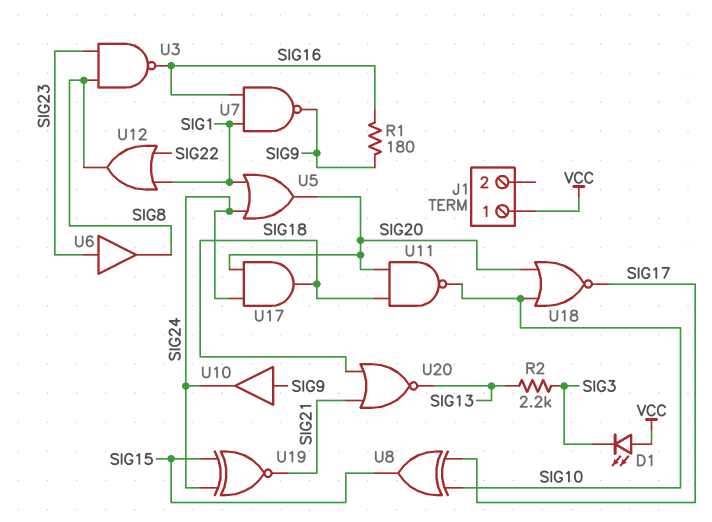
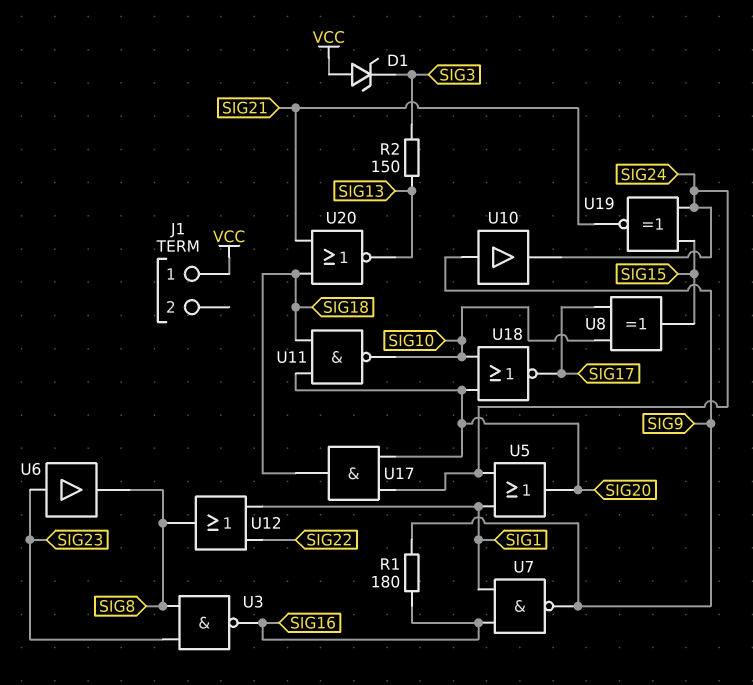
D1: LED (A VCC, K SIG3) -> zener (A VCC, K SIG3)
R2: 2.2k (SIG3, SIG13) -> 150 (SIG3, SIG13)

